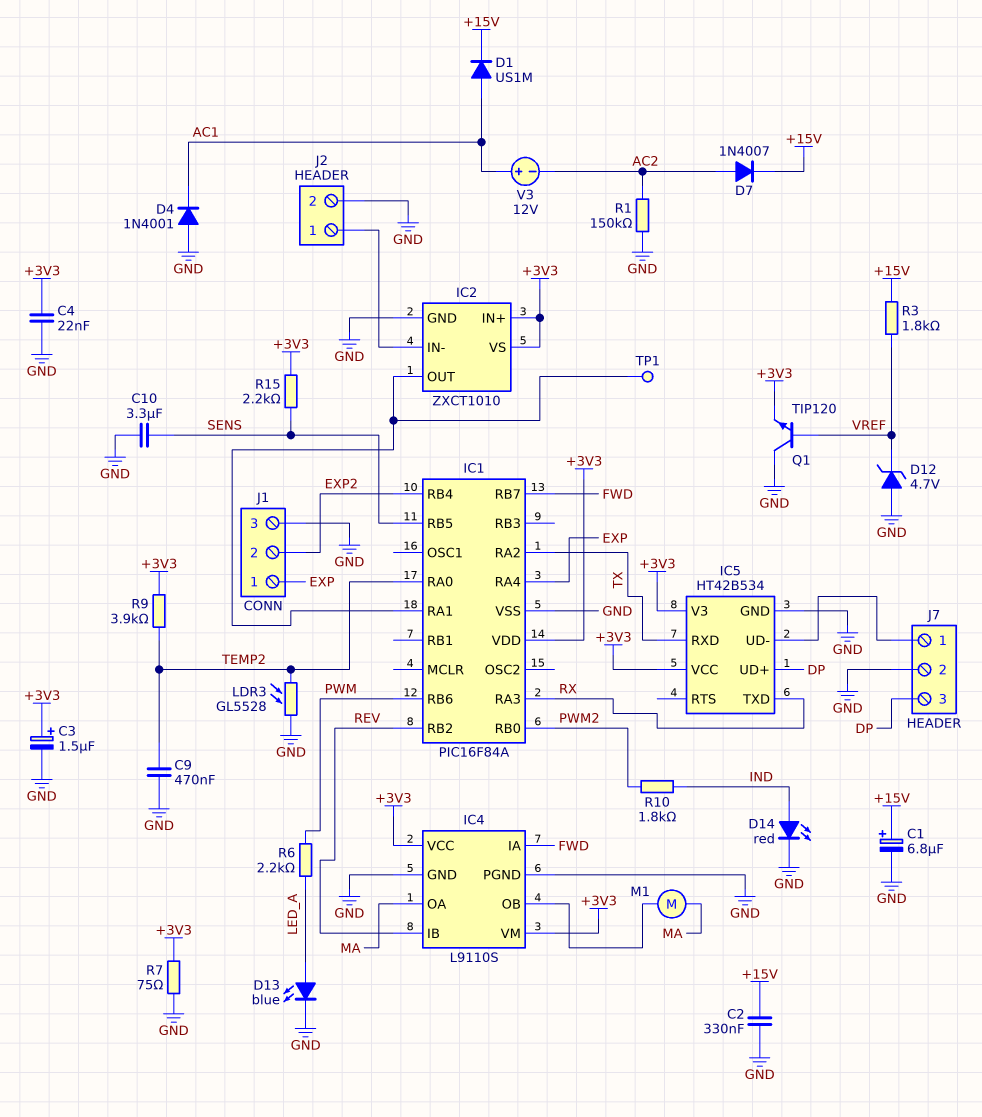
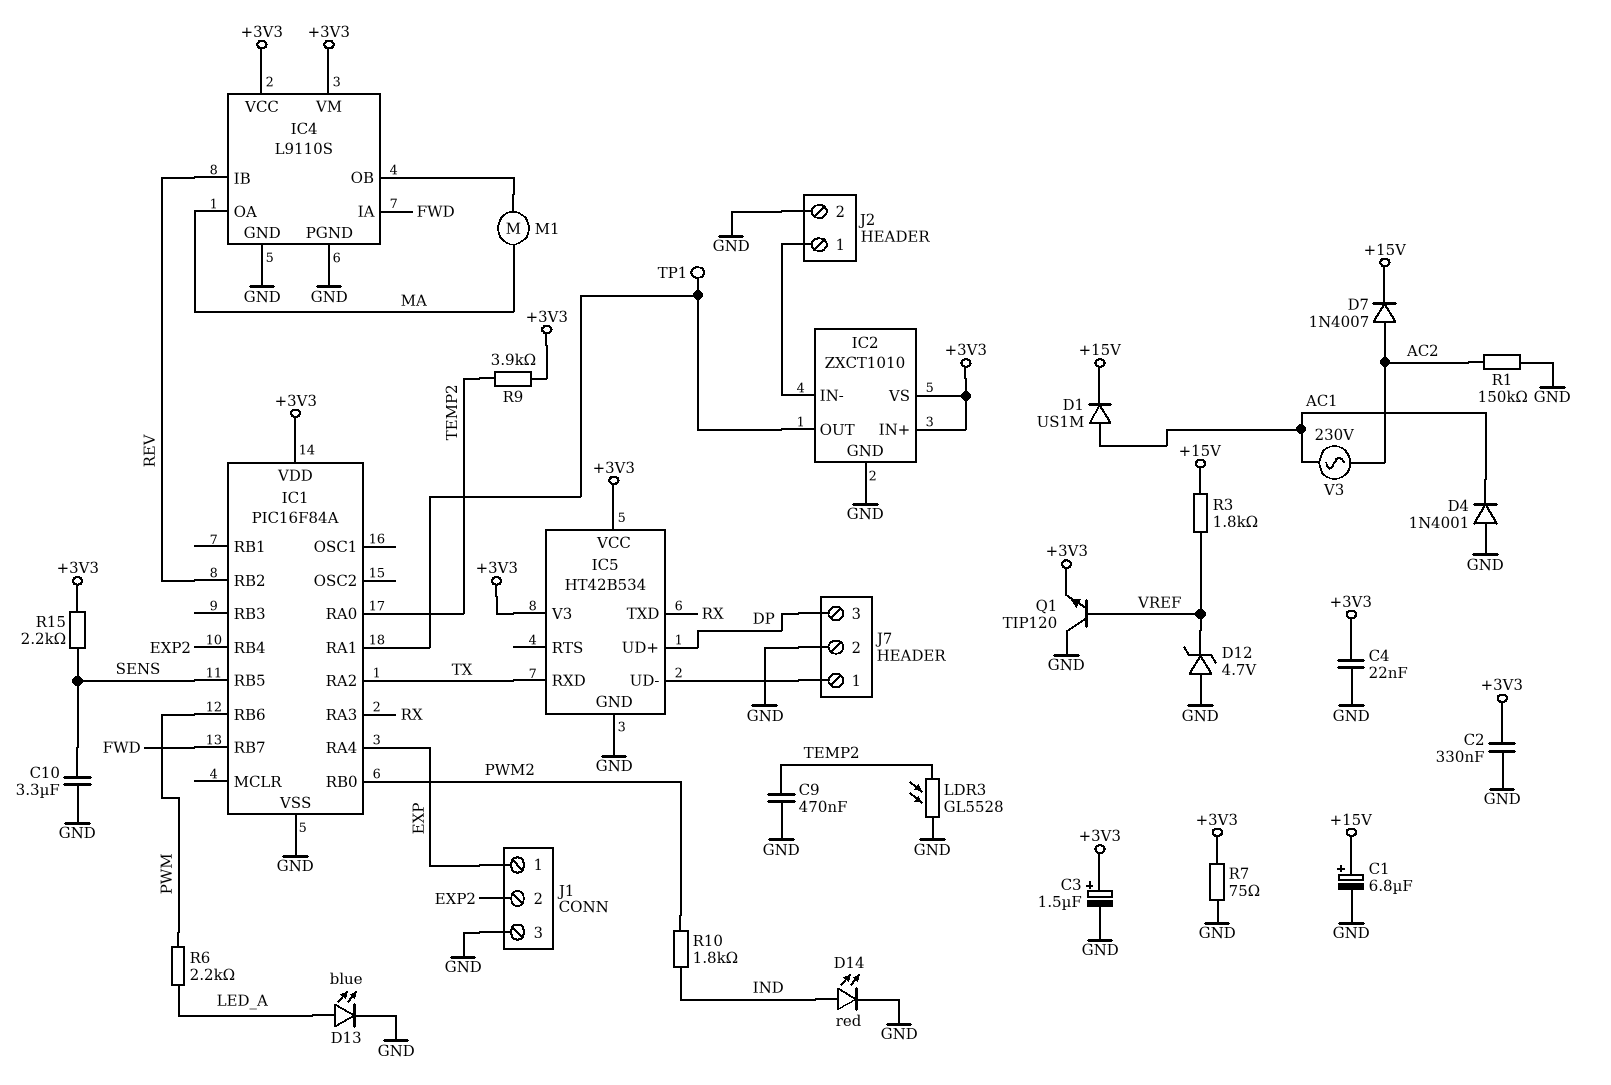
C2: 330nF (+15V, GND) -> 330nF (+3V3, GND)
V3: 12V (plus AC1, minus AC2) -> AC 230V (AC1, AC2)

